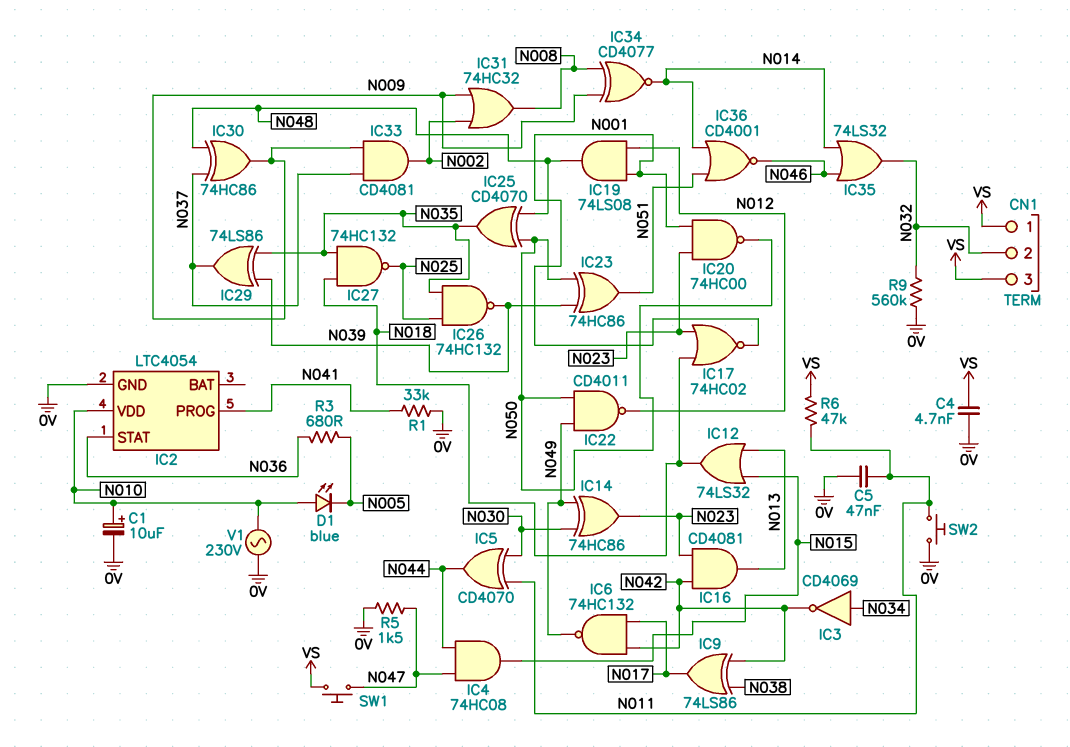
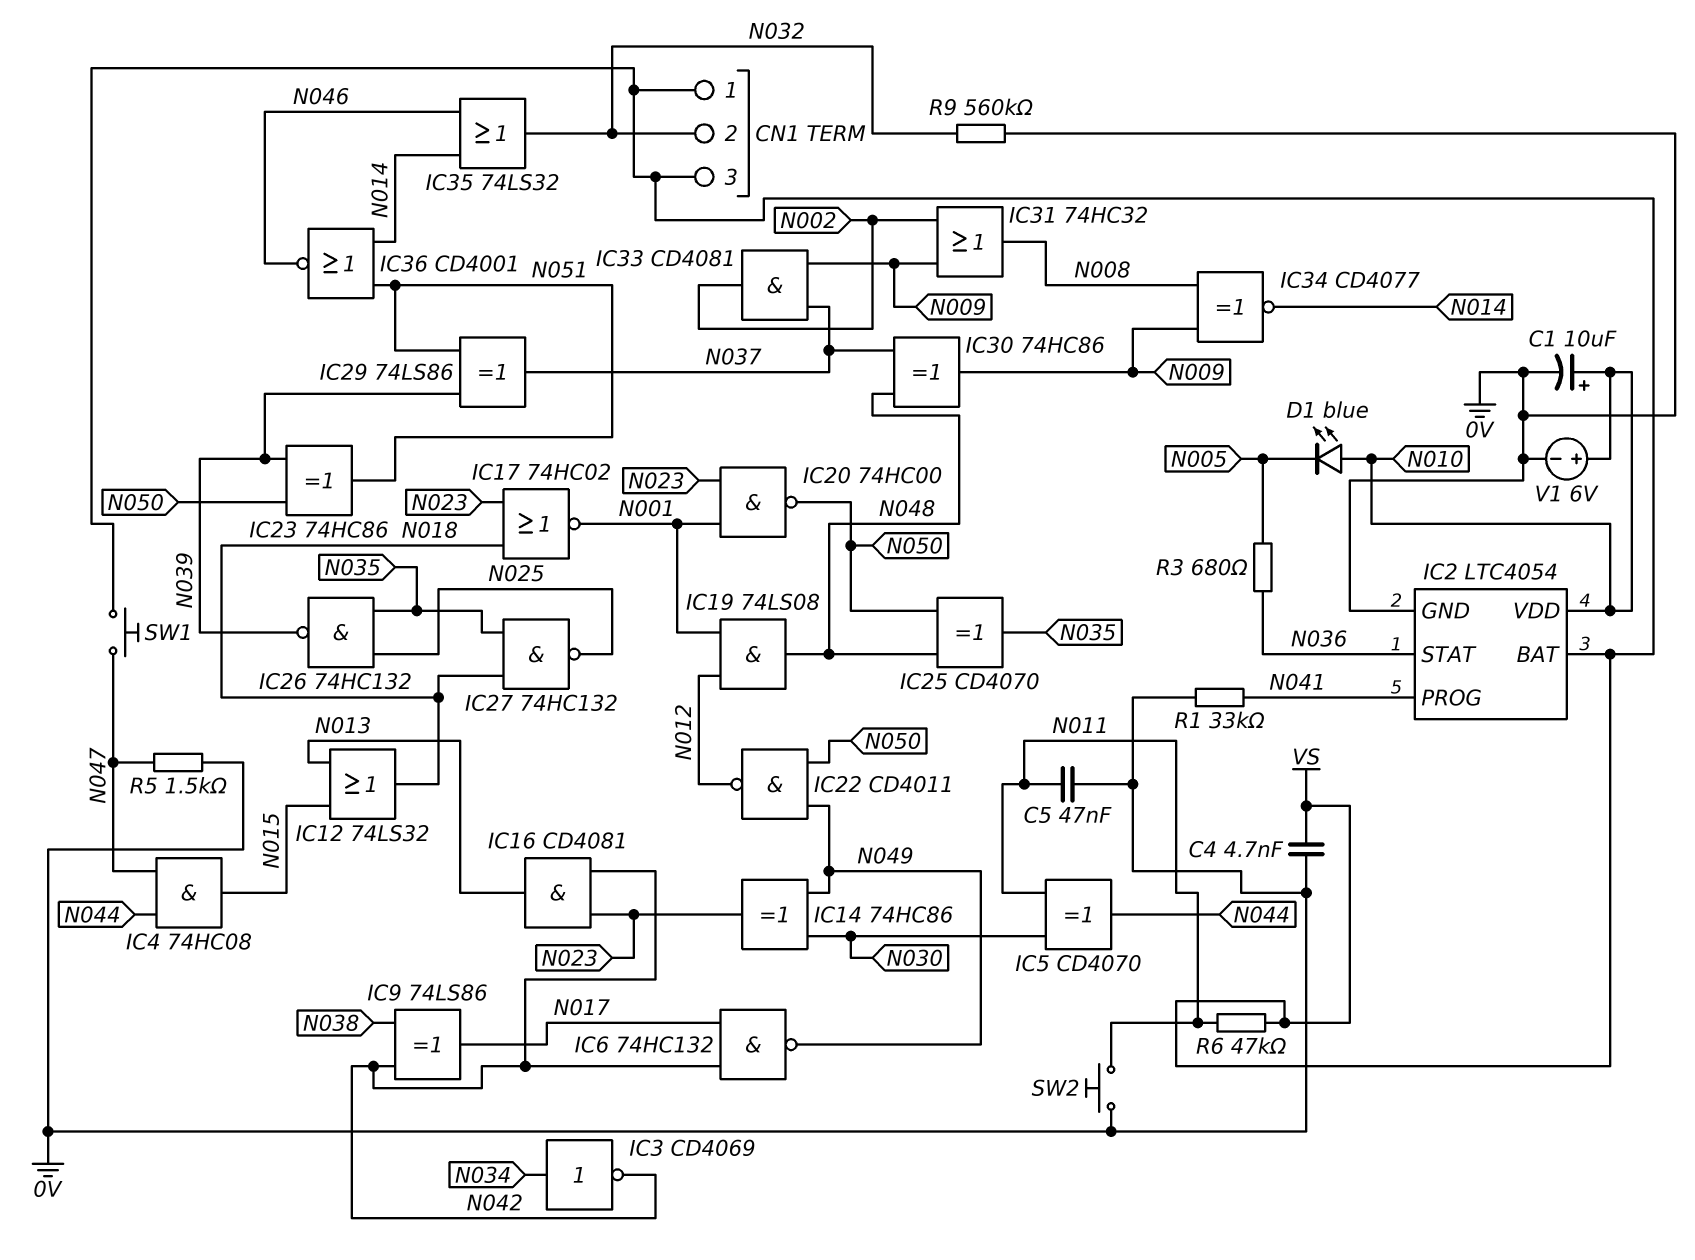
IC2 pin BAT: none -> VS
IC29: XOR 74LS86 (in N035, in N039, out N037) -> XOR 74LS86 (in N039, in N051, out N037)
V1: AC 230V (0V, N010) -> 6V (plus N010, minus 0V)

